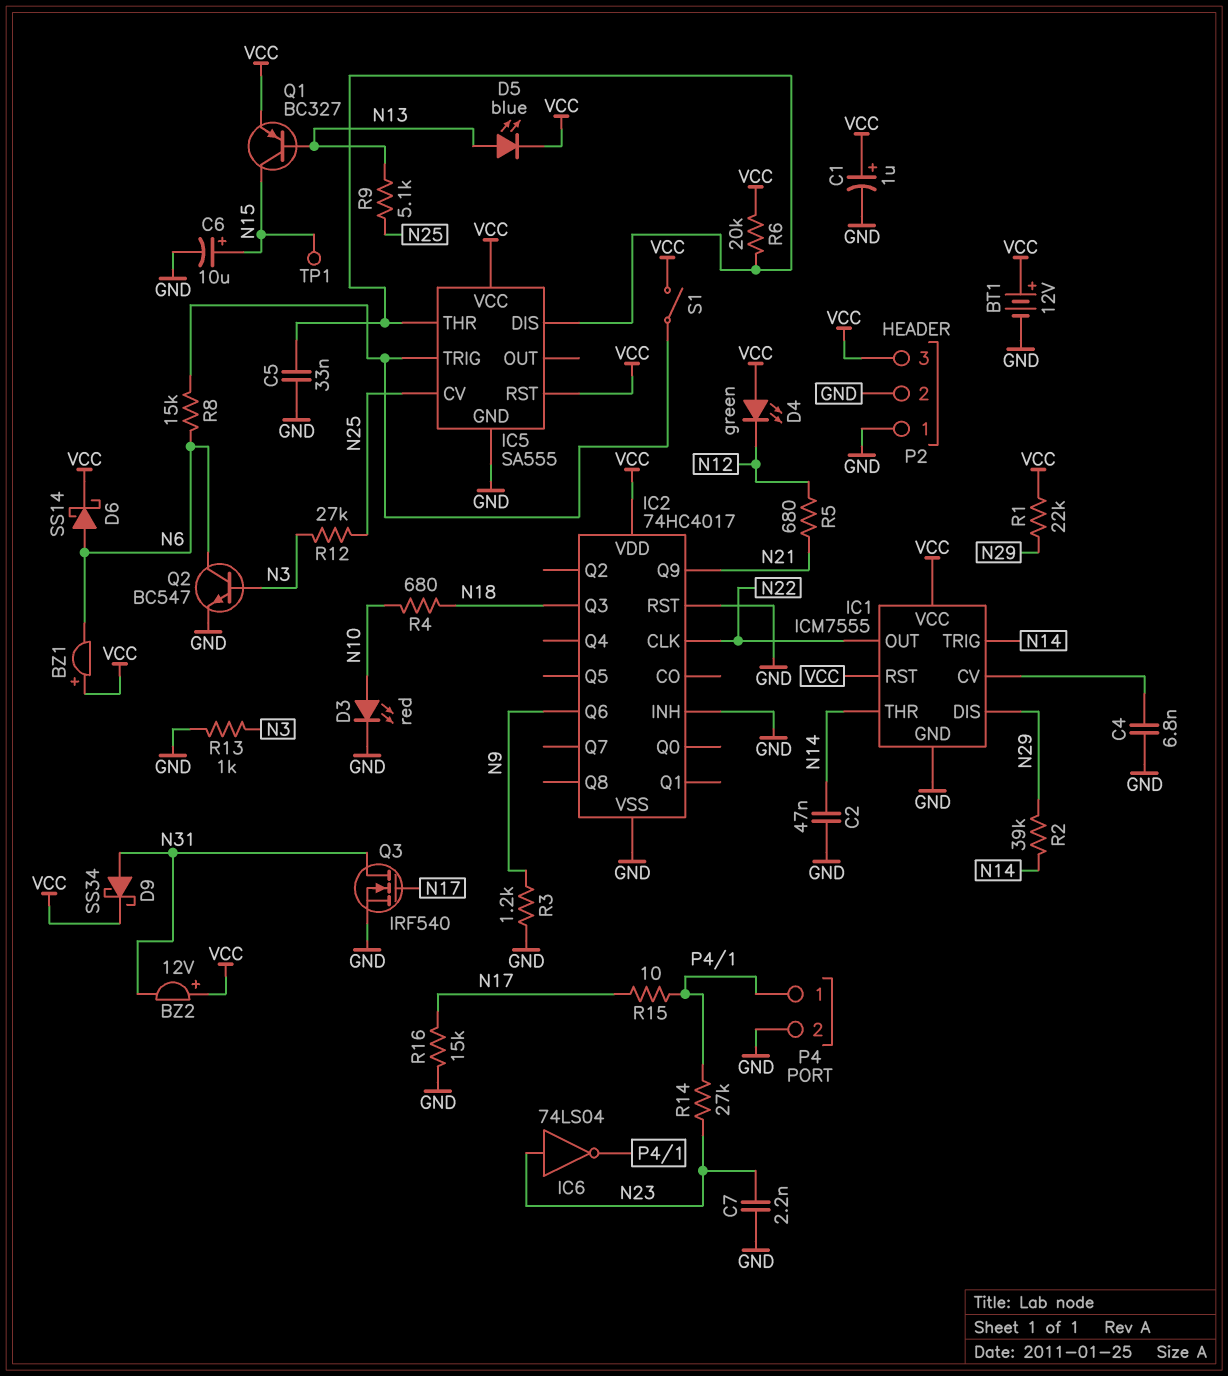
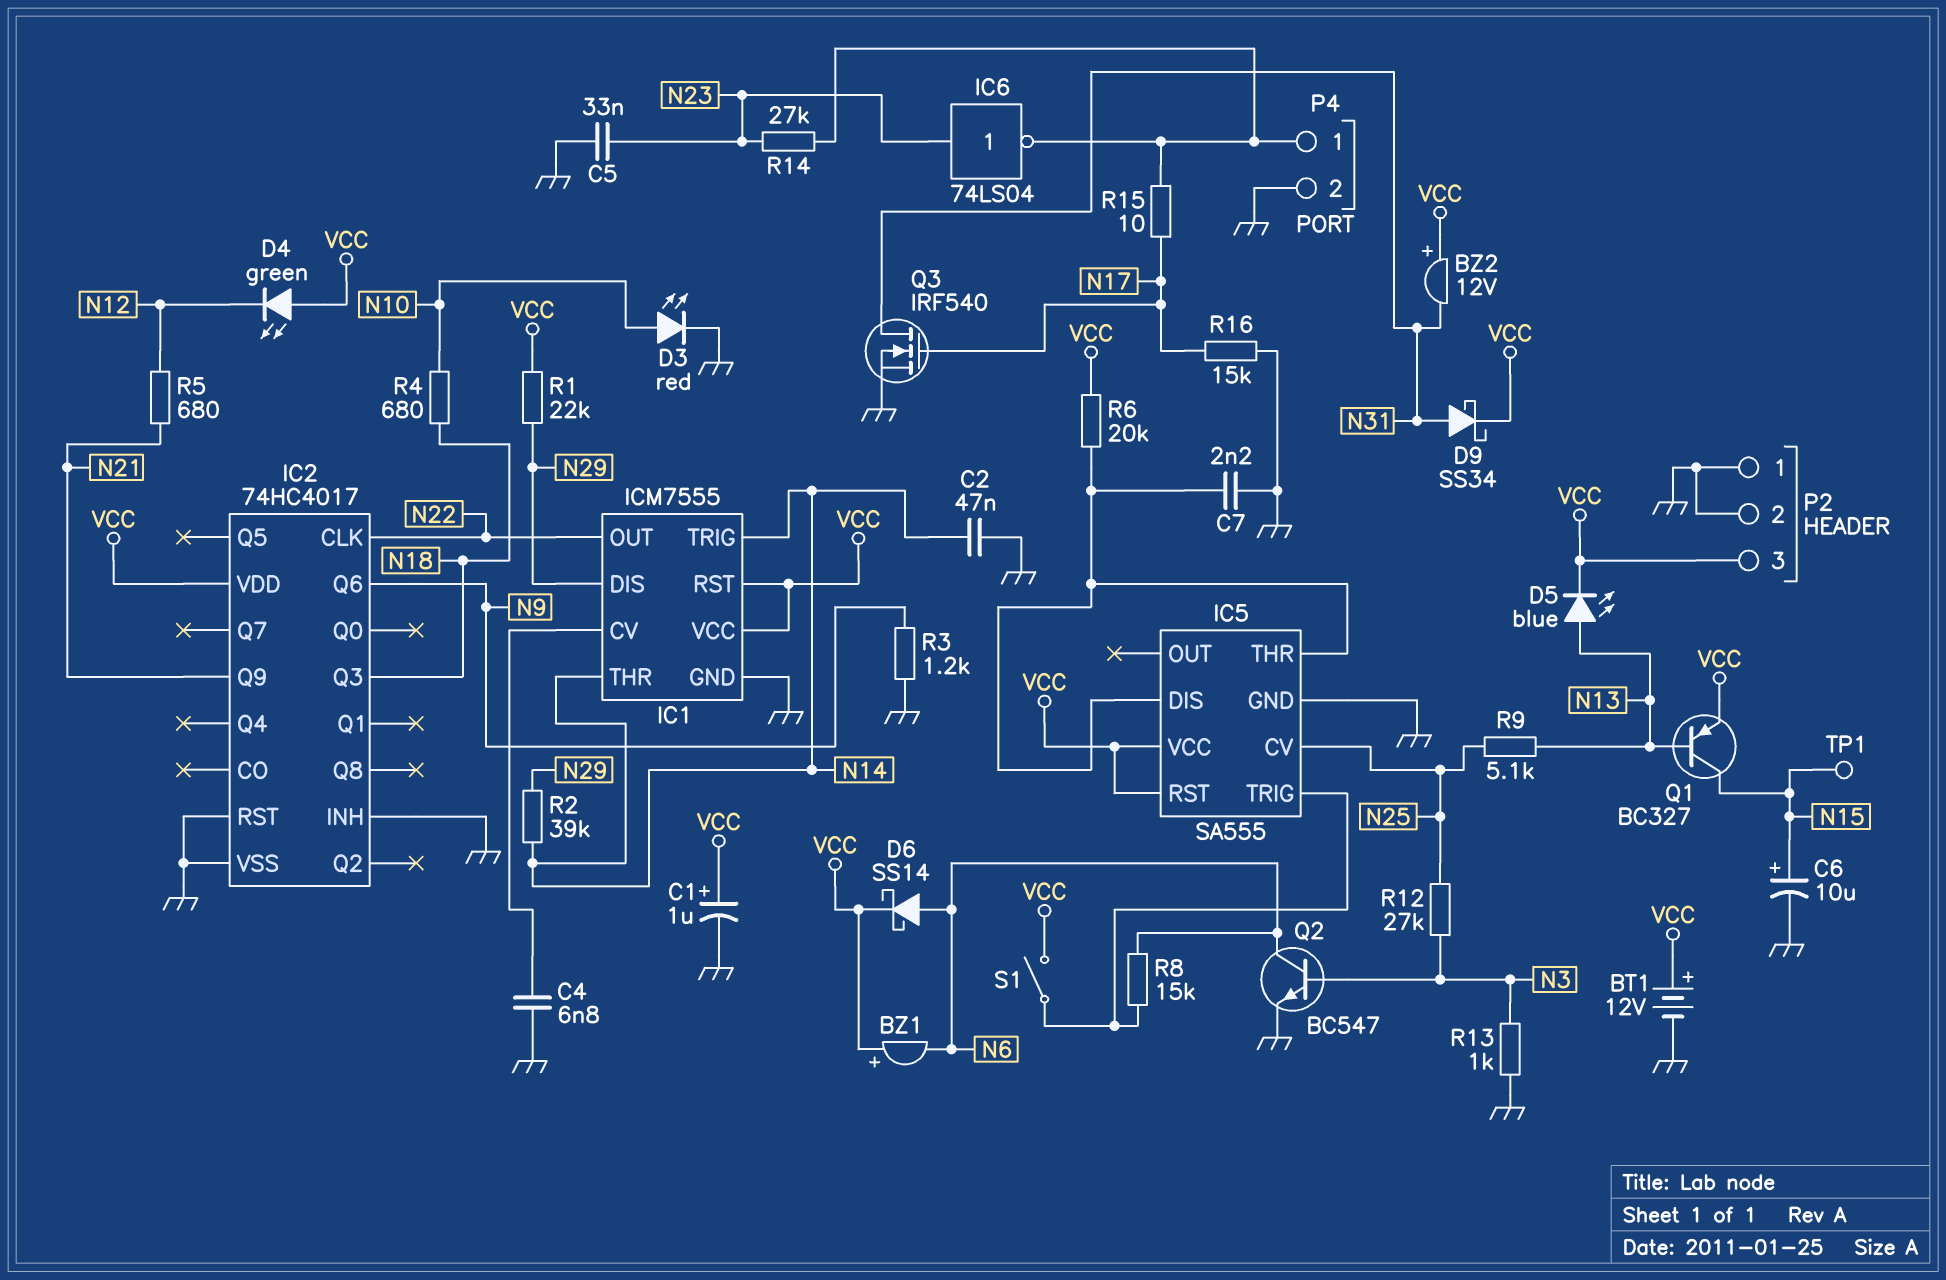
C5: 33nF (GND, IC5/DIS) -> 33nF (GND, N23)
C7: 2.2nF (GND, N23) -> 2.2nF (GND, IC5/DIS)

